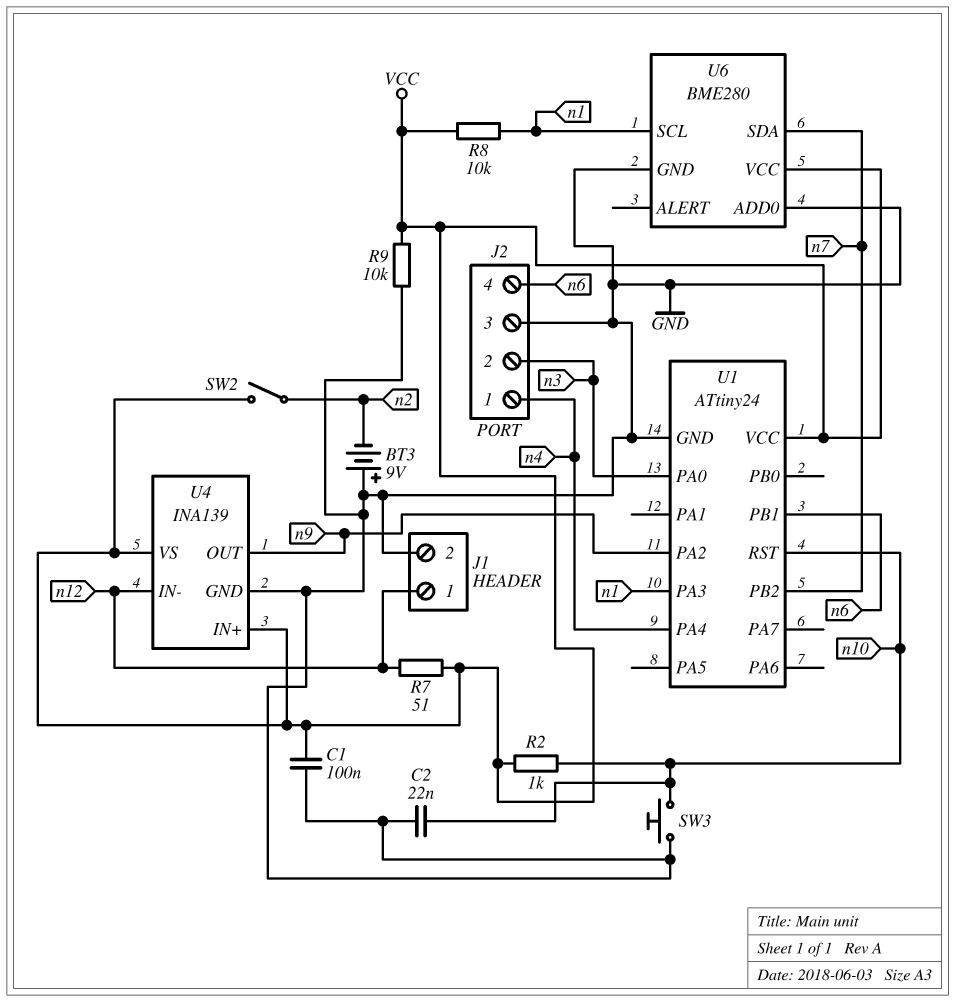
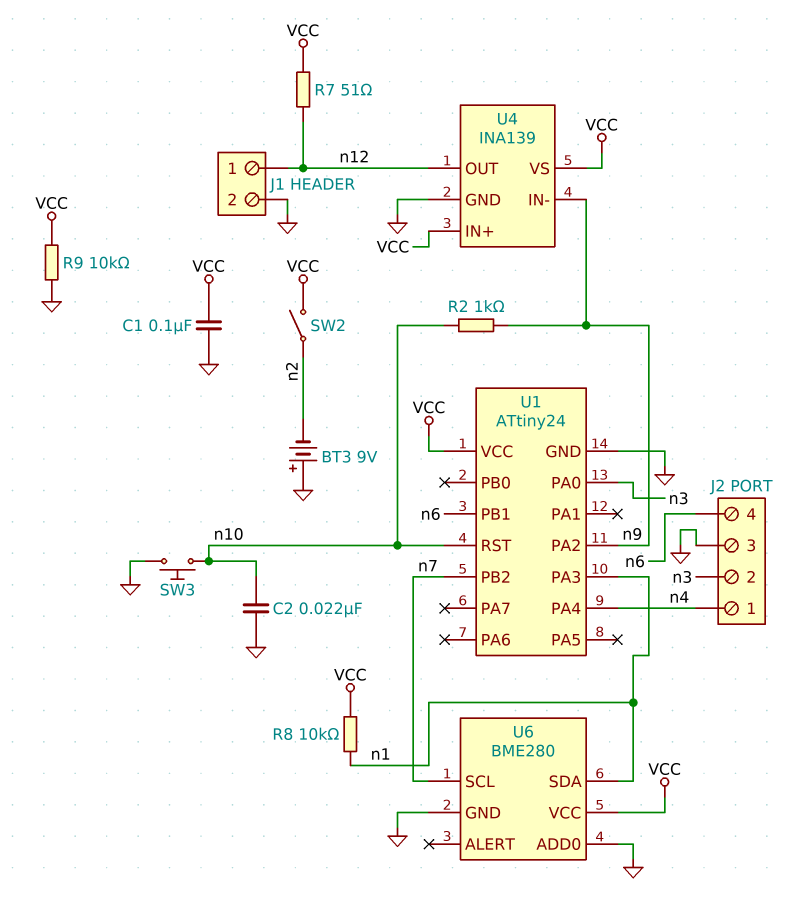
R2: 1k (VCC, n10) -> 1k (n9, n10)
U4 pin IN-: n12 -> n9
U4 pin OUT: n9 -> n12
U6 pin SCL: n1 -> n7
U6 pin SDA: n7 -> n1

